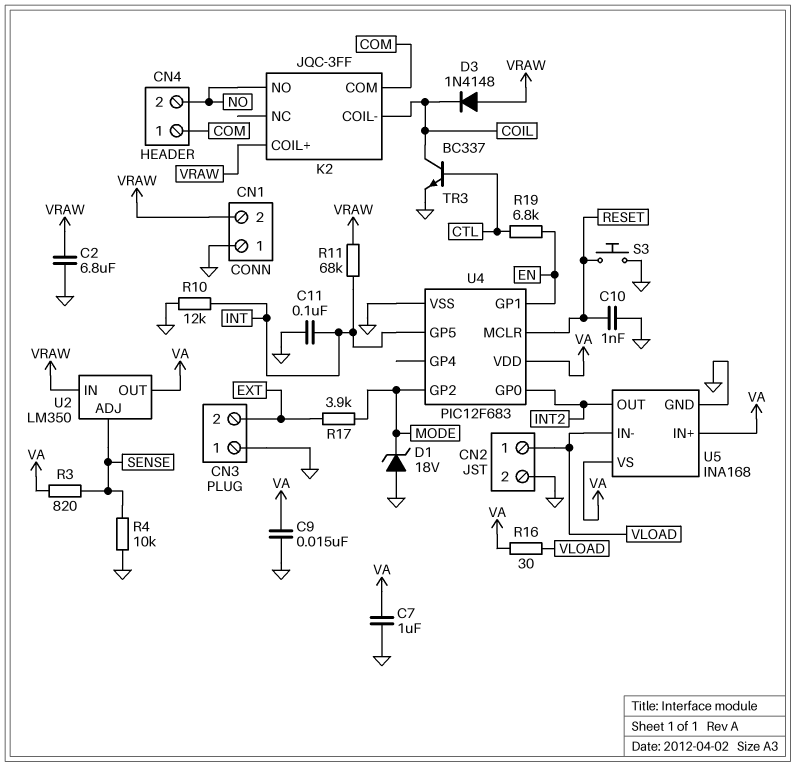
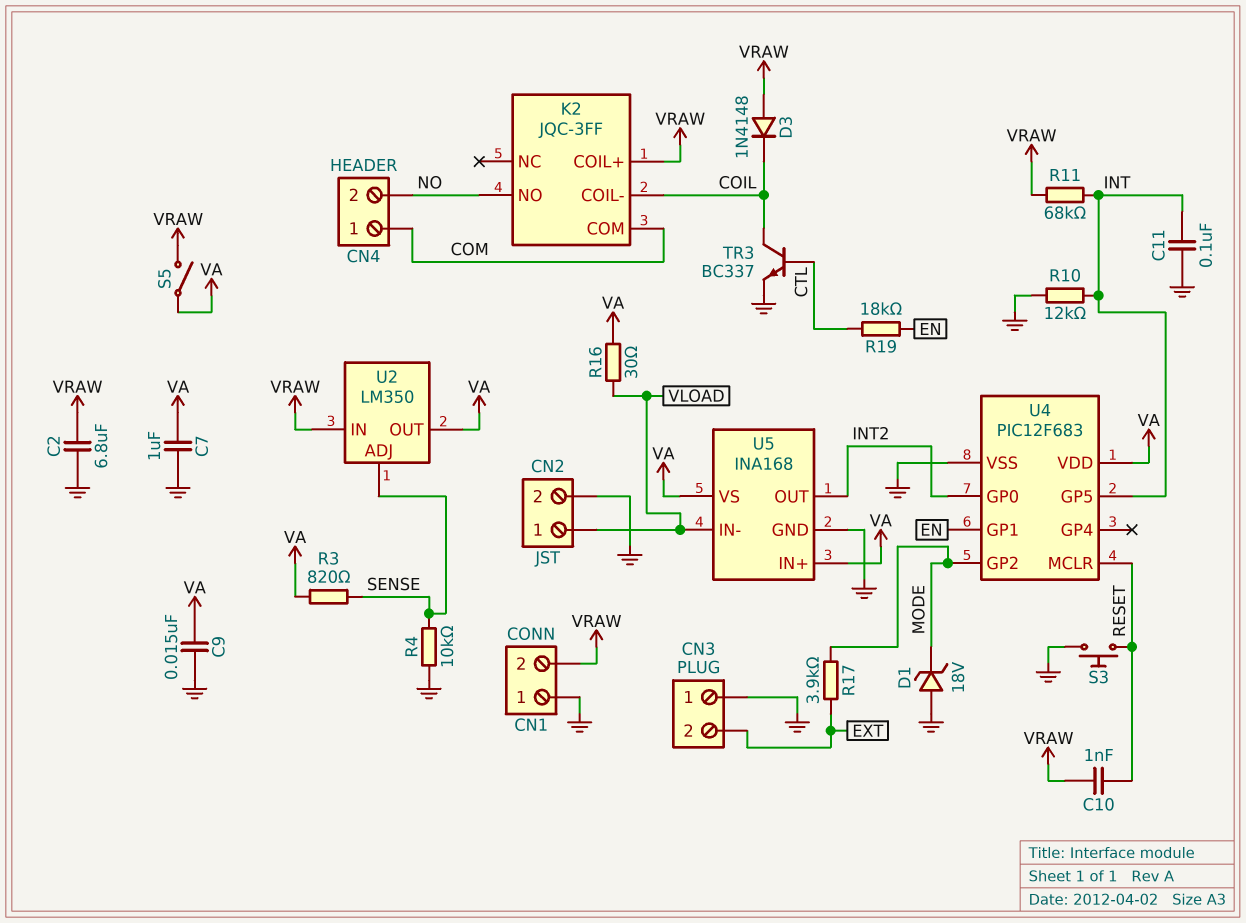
C10: 1nF (GND, RESET) -> 1nF (RESET, VRAW)
R19: 6.8k (CTL, EN) -> 18k (CTL, EN)
S5: none -> switch (VA, VRAW)

